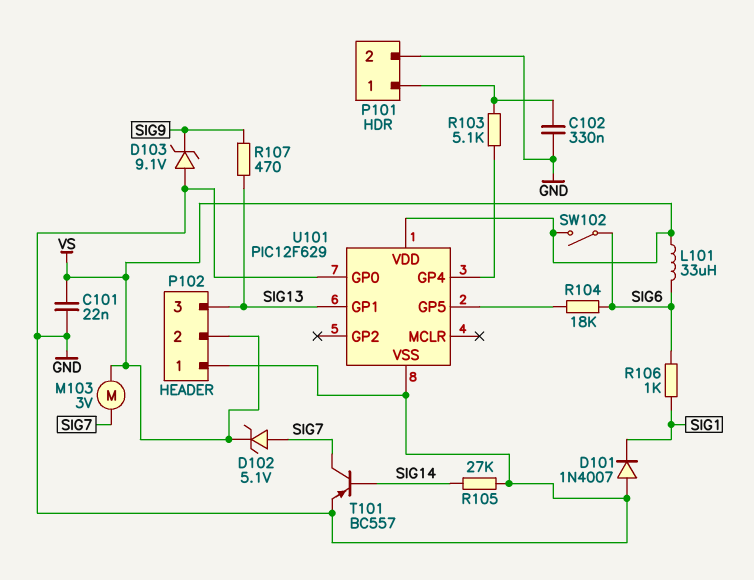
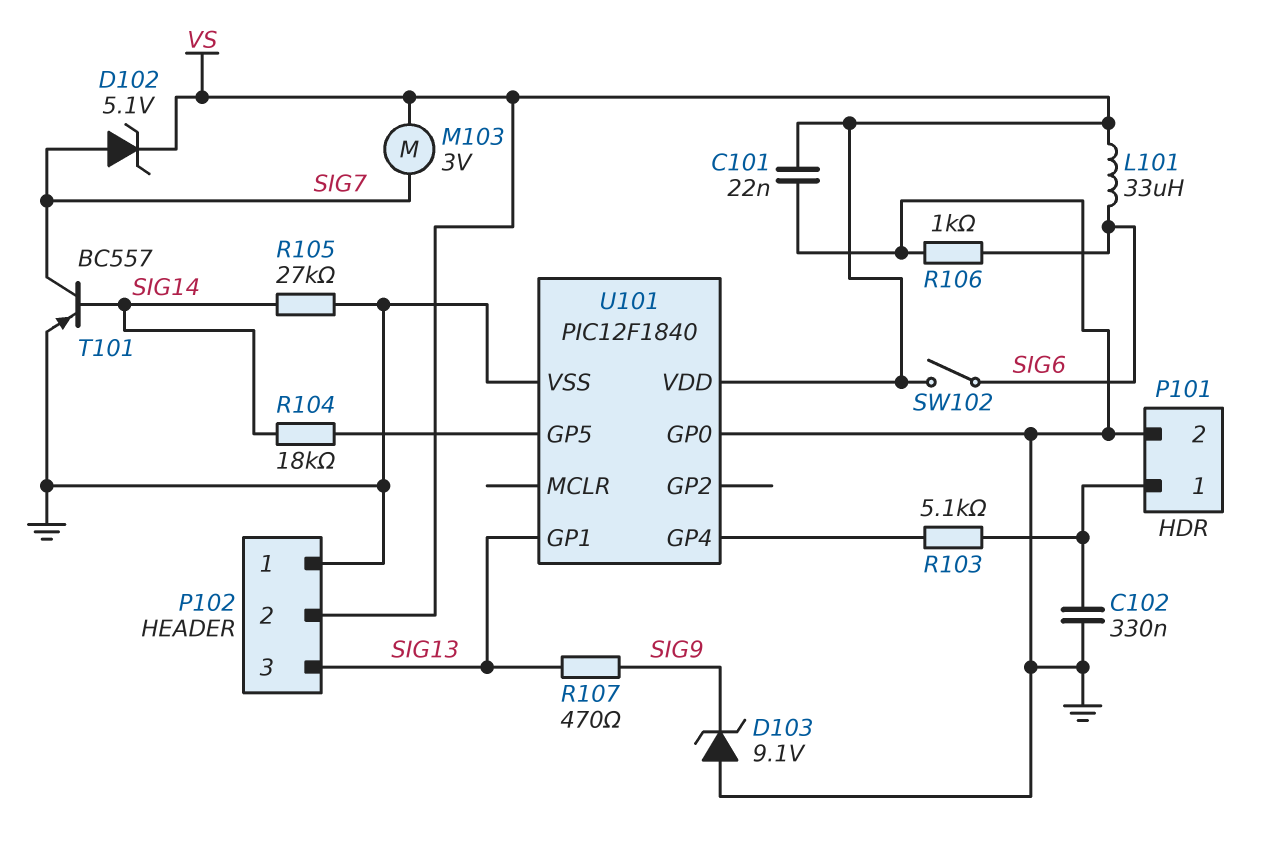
D101: diode 1N4007 (A GND, K SIG1) -> none
R104: 18k (SIG6, U101/GP5) -> 18k (SIG14, U101/GP5)
R106: 1k (SIG1, SIG6) -> 1k (GND, SIG6)
U101: PIC12F629 -> PIC12F1840

